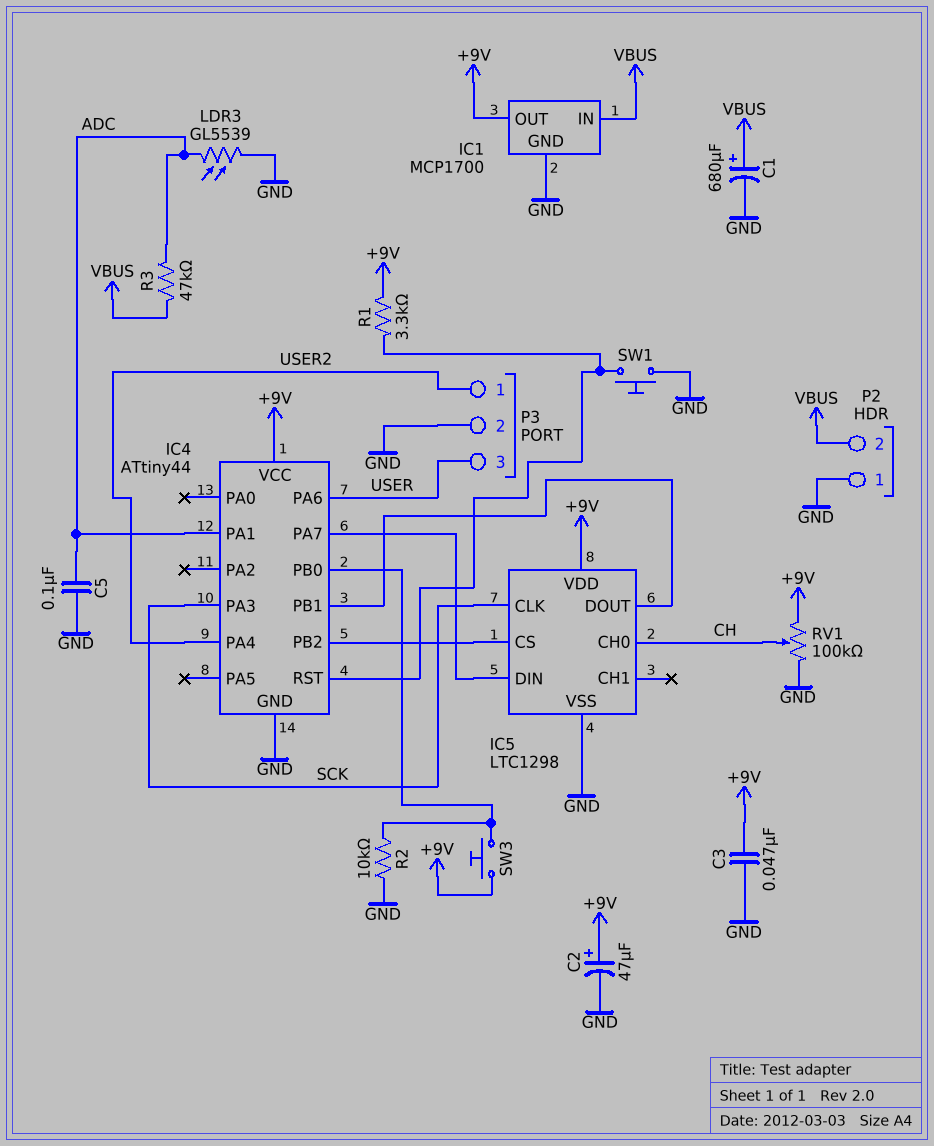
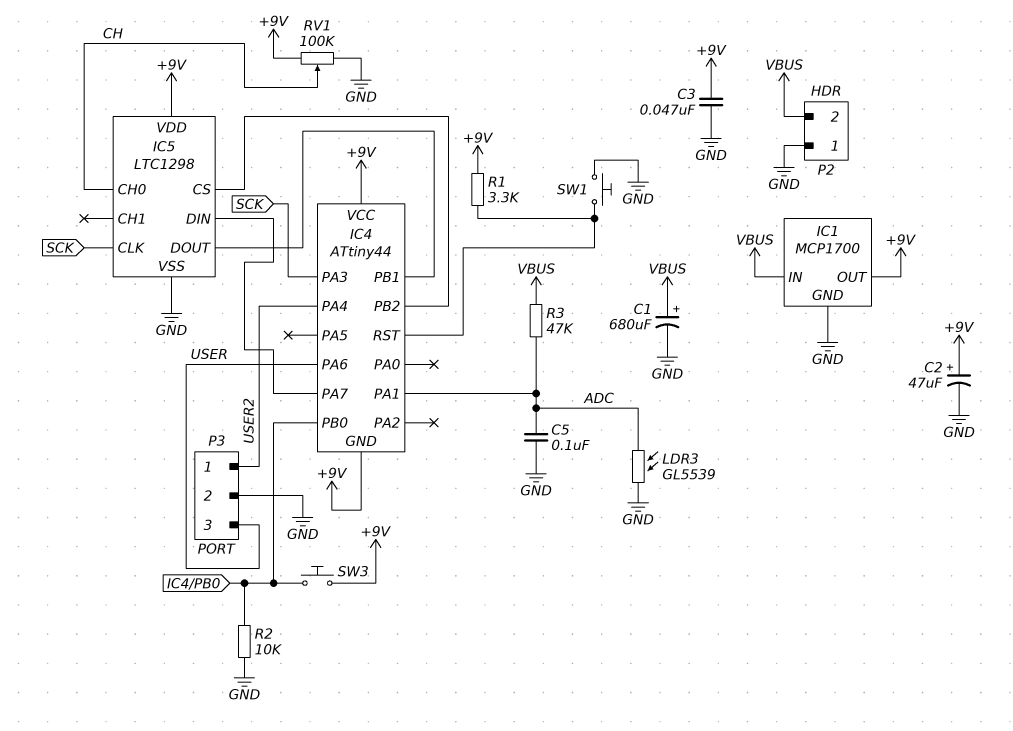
IC4 pin GND: GND -> +9V

